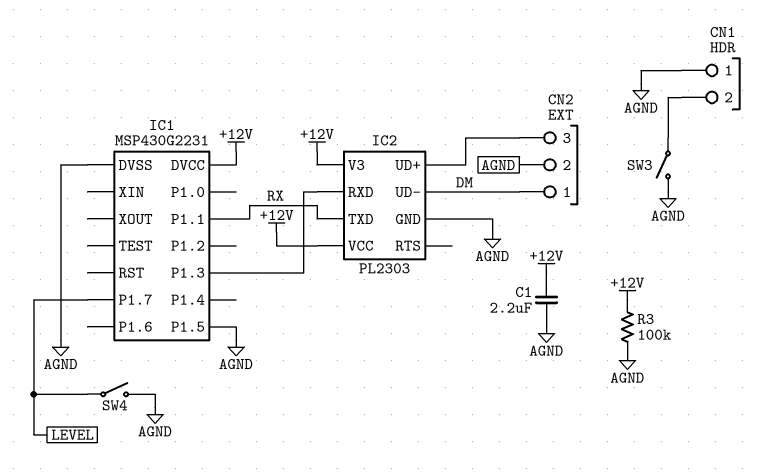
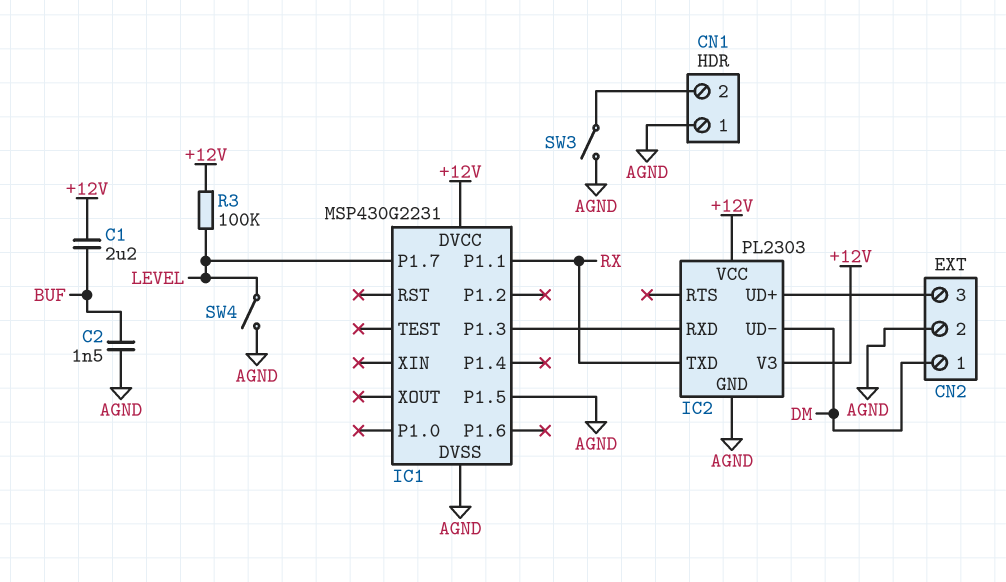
C1: 2.2uF (+12V, AGND) -> 2.2uF (+12V, BUF)
C2: none -> 1.5nF (AGND, BUF)
R3: 100k (+12V, AGND) -> 100k (+12V, LEVEL)

